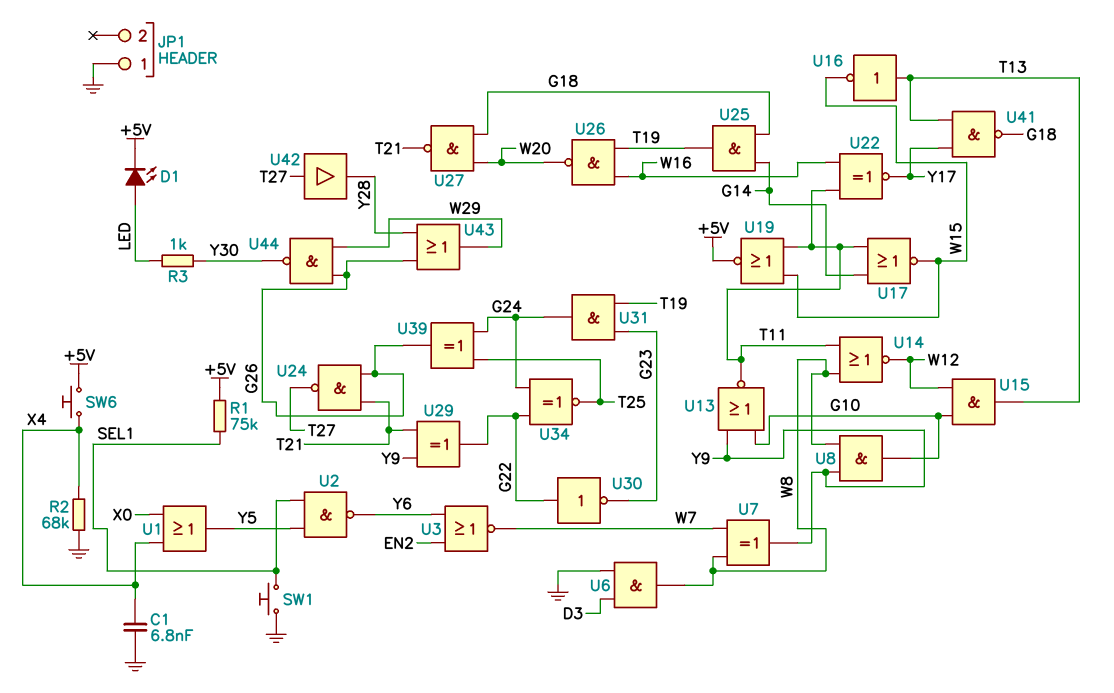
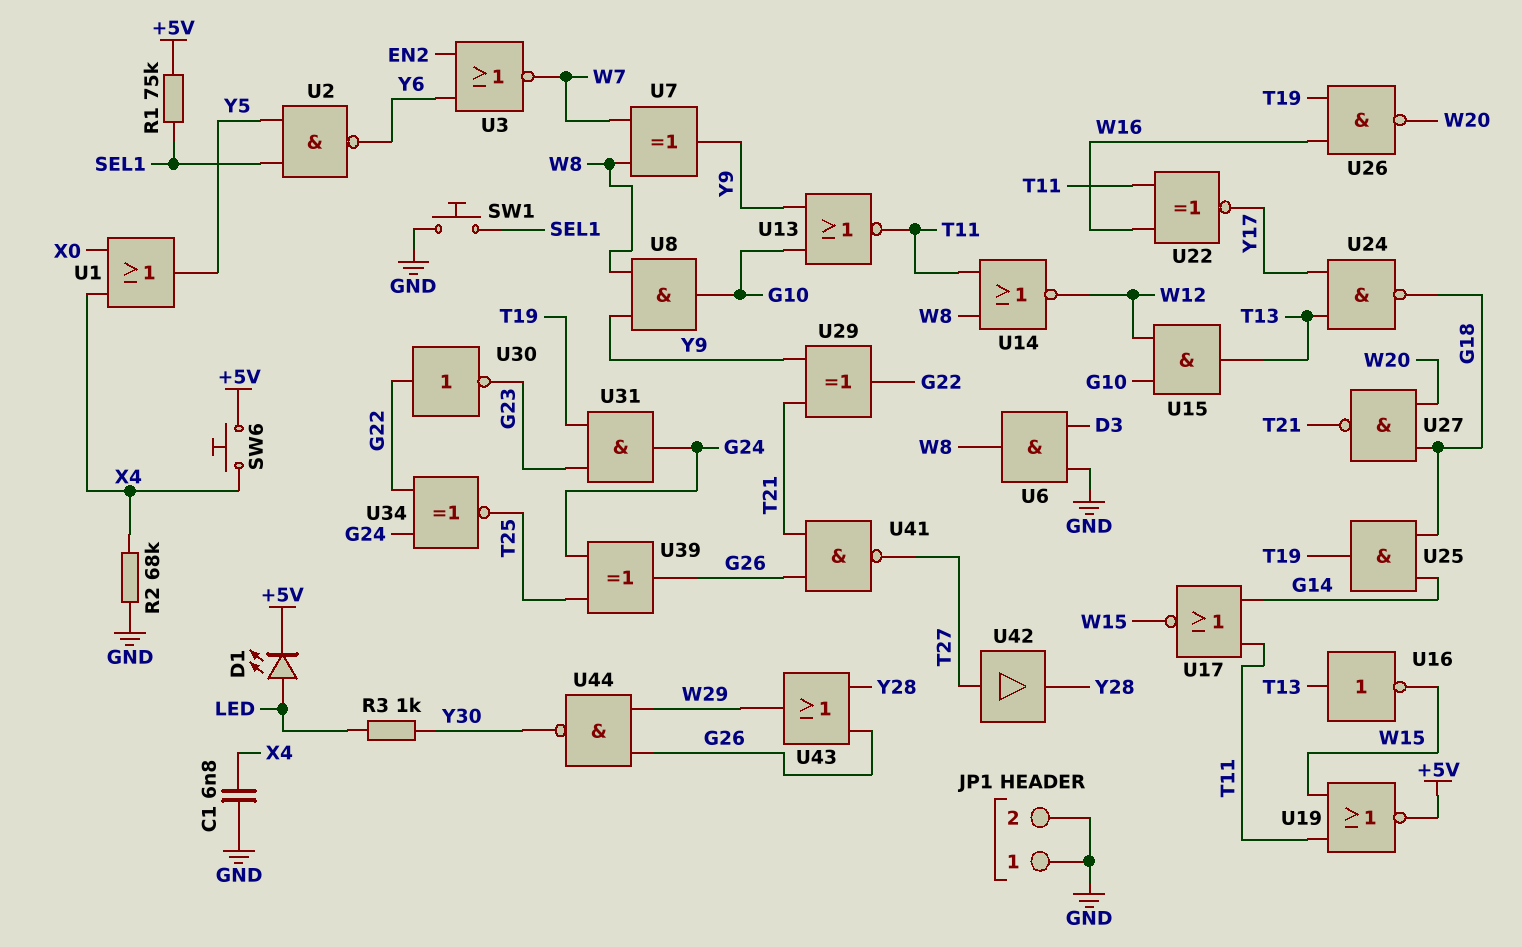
JP1 pin 2: none -> GND
U24: NAND (in G26, in T21, out T27) -> NAND (in T13, in Y17, out G18)
U41: NAND (in T13, in Y17, out G18) -> NAND (in G26, in T21, out T27)

